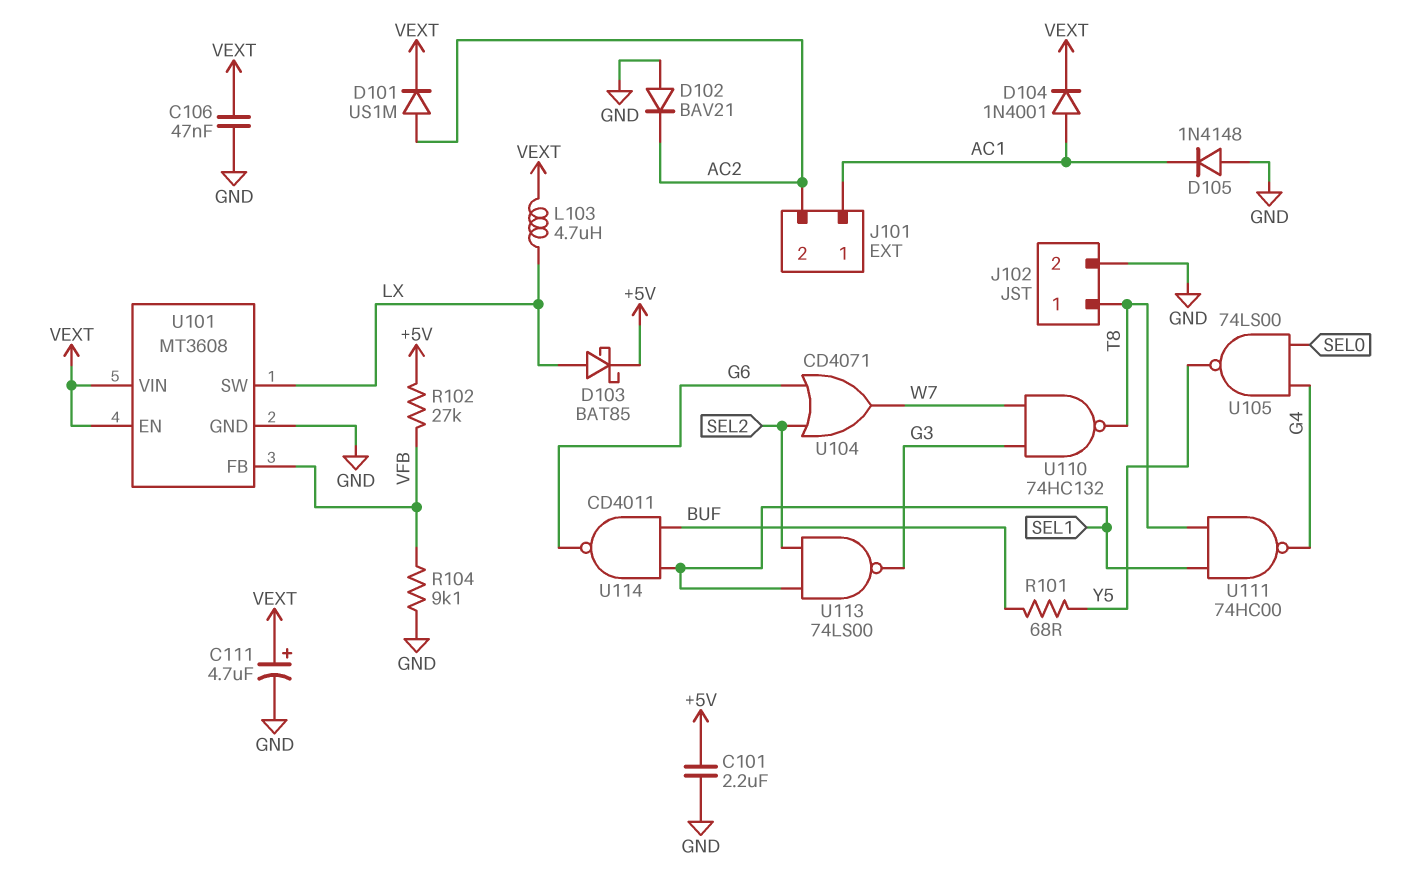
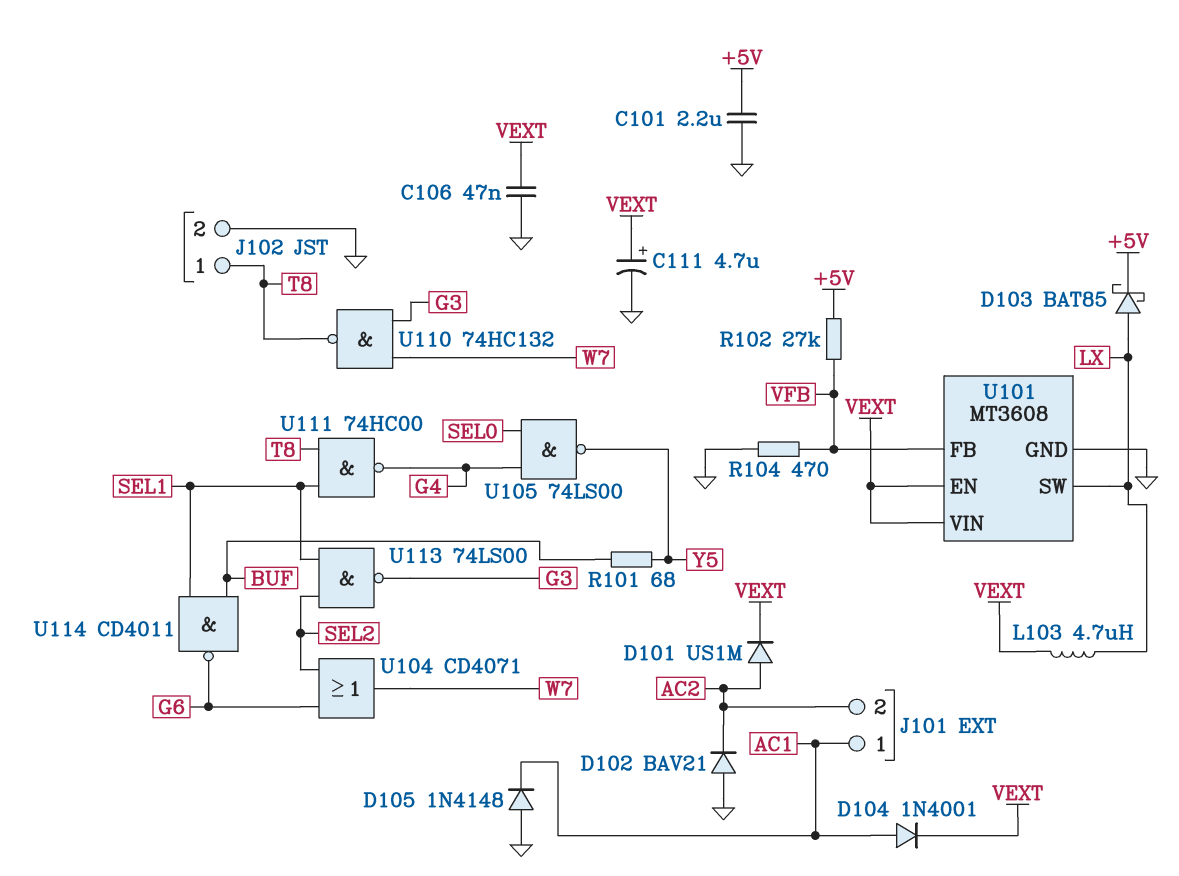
R104: 9.1k (GND, VFB) -> 470 (GND, VFB)

